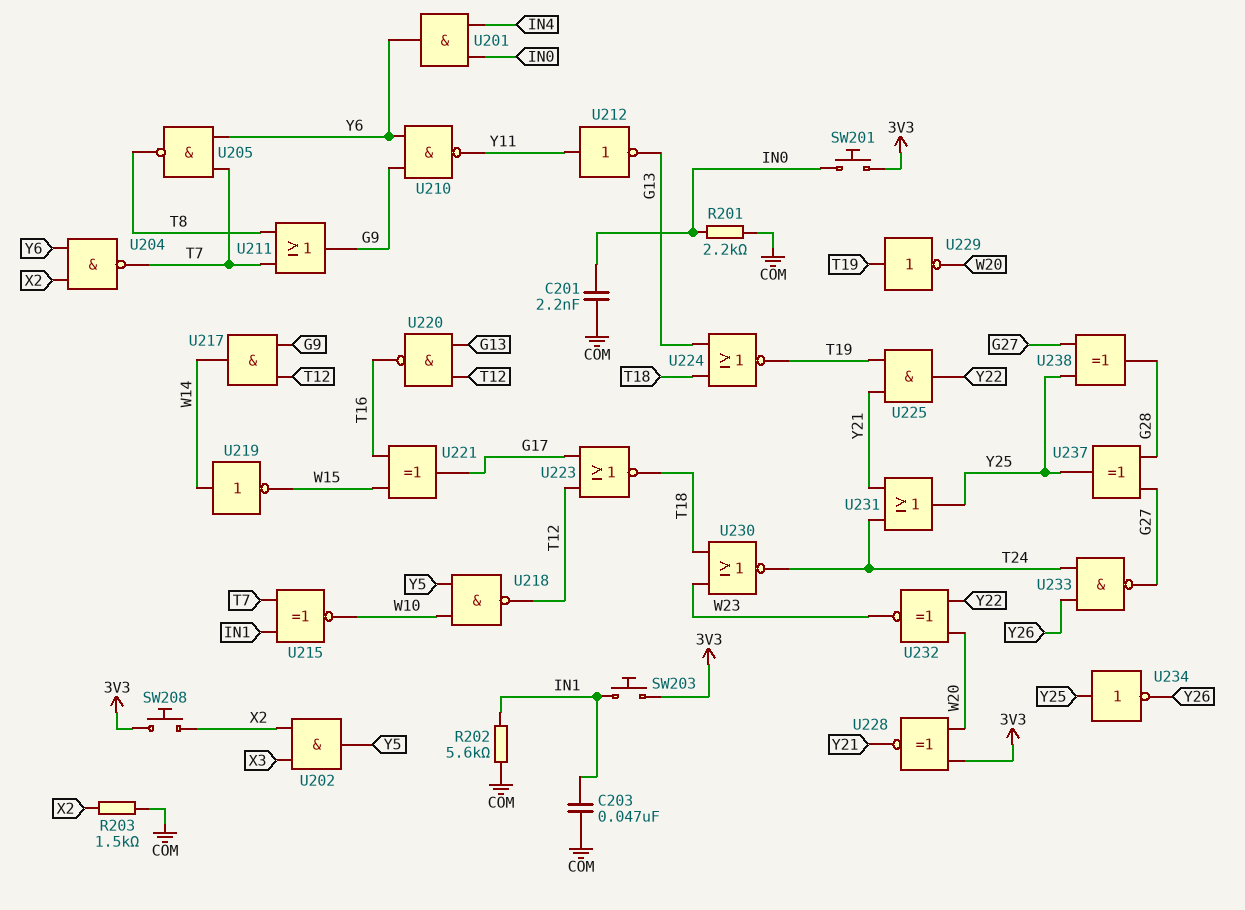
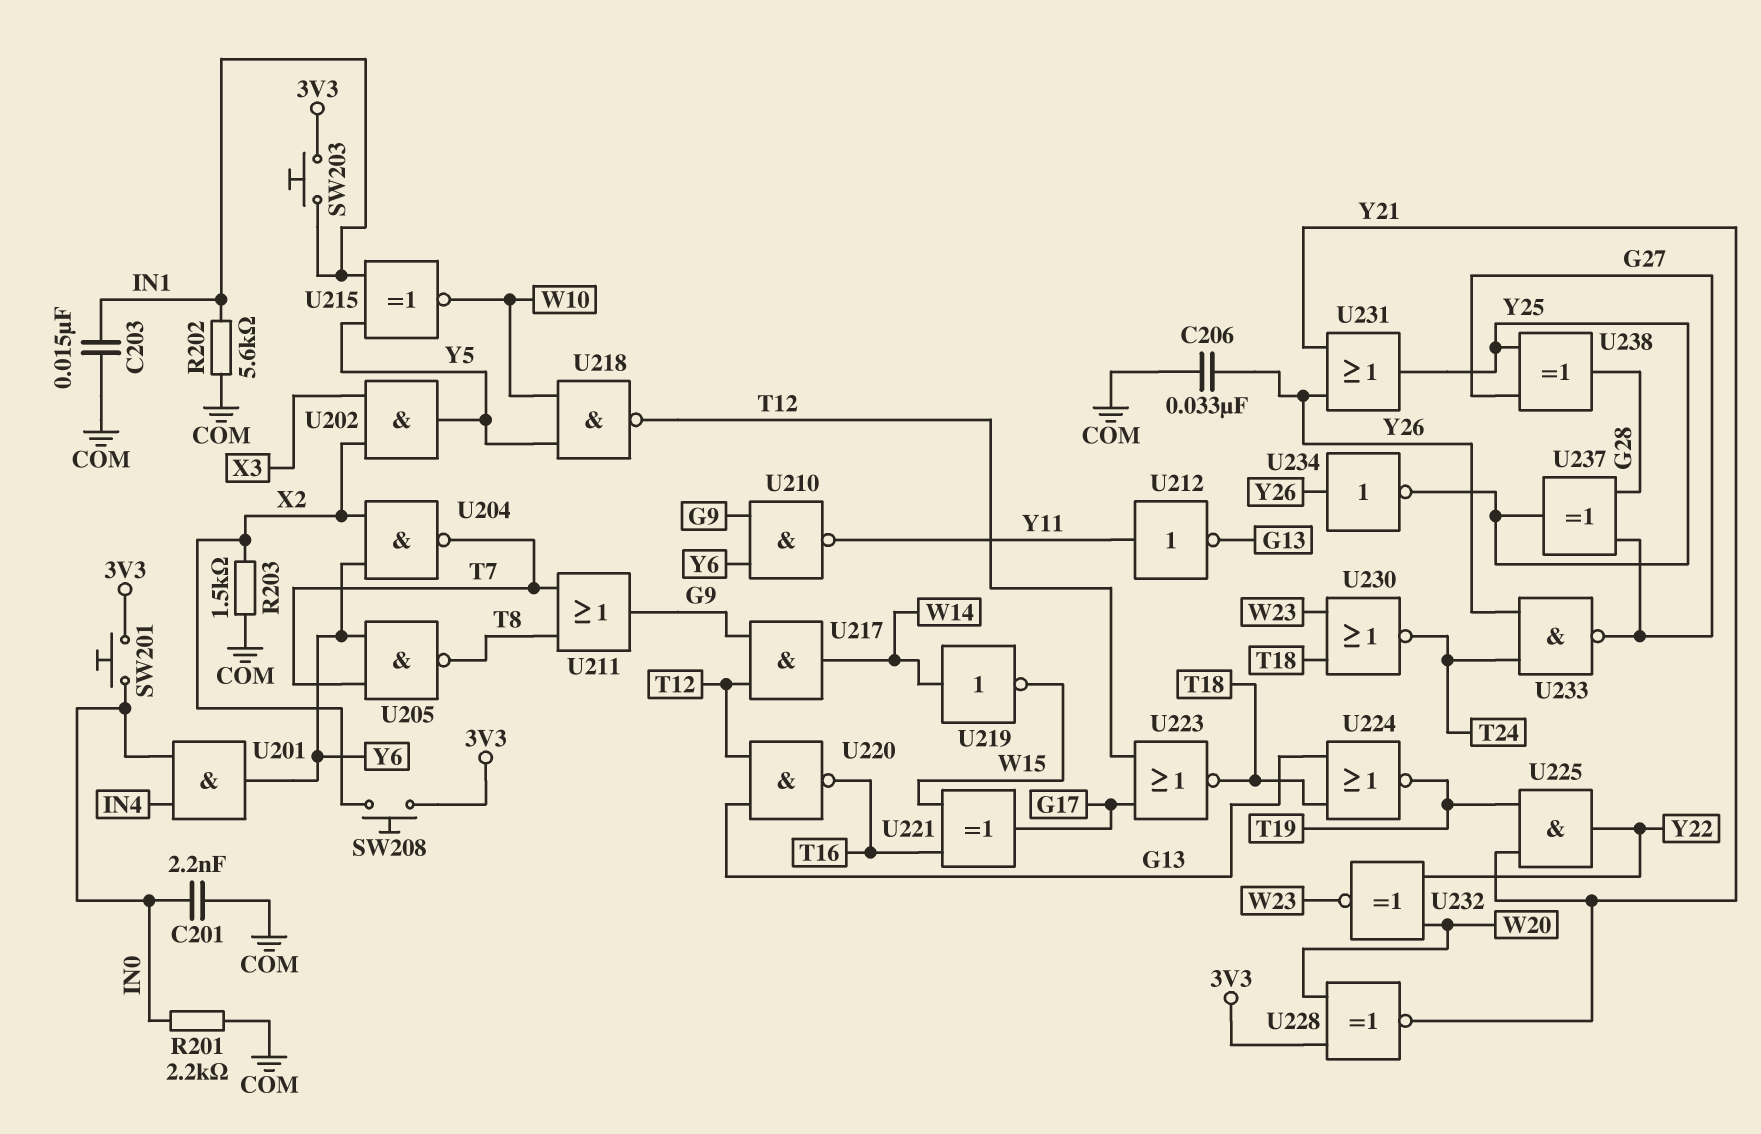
C203: 47nF (COM, IN1) -> 15nF (COM, IN1)
C206: none -> 33nF (COM, Y26)
U215: XNOR (in IN1, in T7, out W10) -> XNOR (in IN1, in Y5, out W10)
U229: NOT (in T19, out W20) -> none
U231: OR (in T24, in Y21, out Y25) -> OR (in Y21, in Y26, out Y25)
U234: NOT (in Y25, out Y26) -> NOT (in Y26, out Y25)

